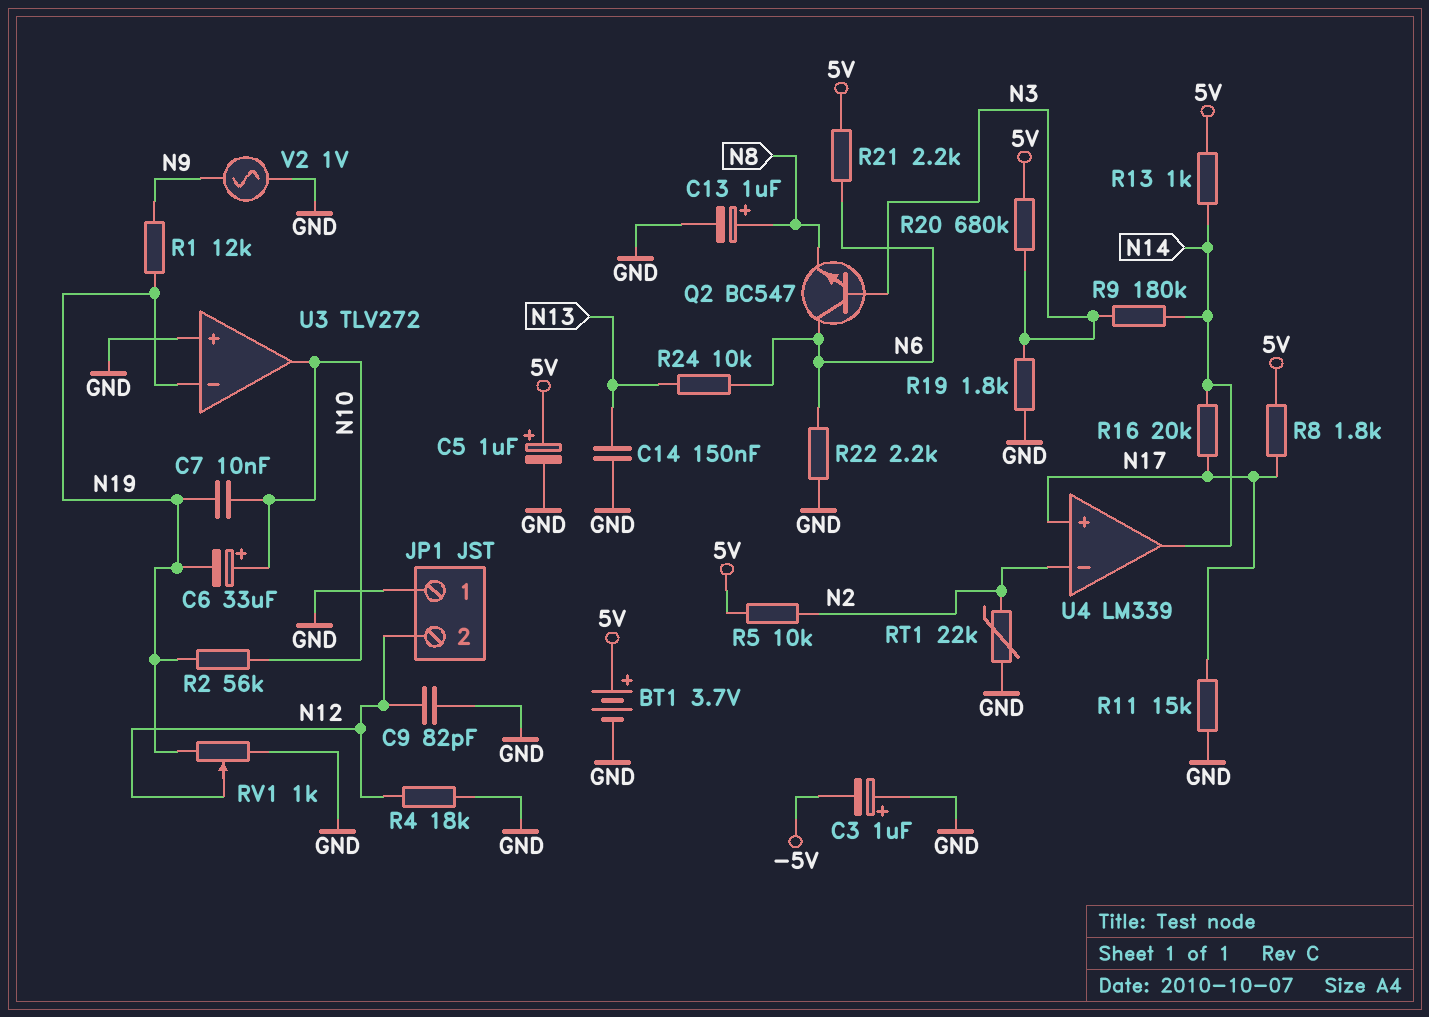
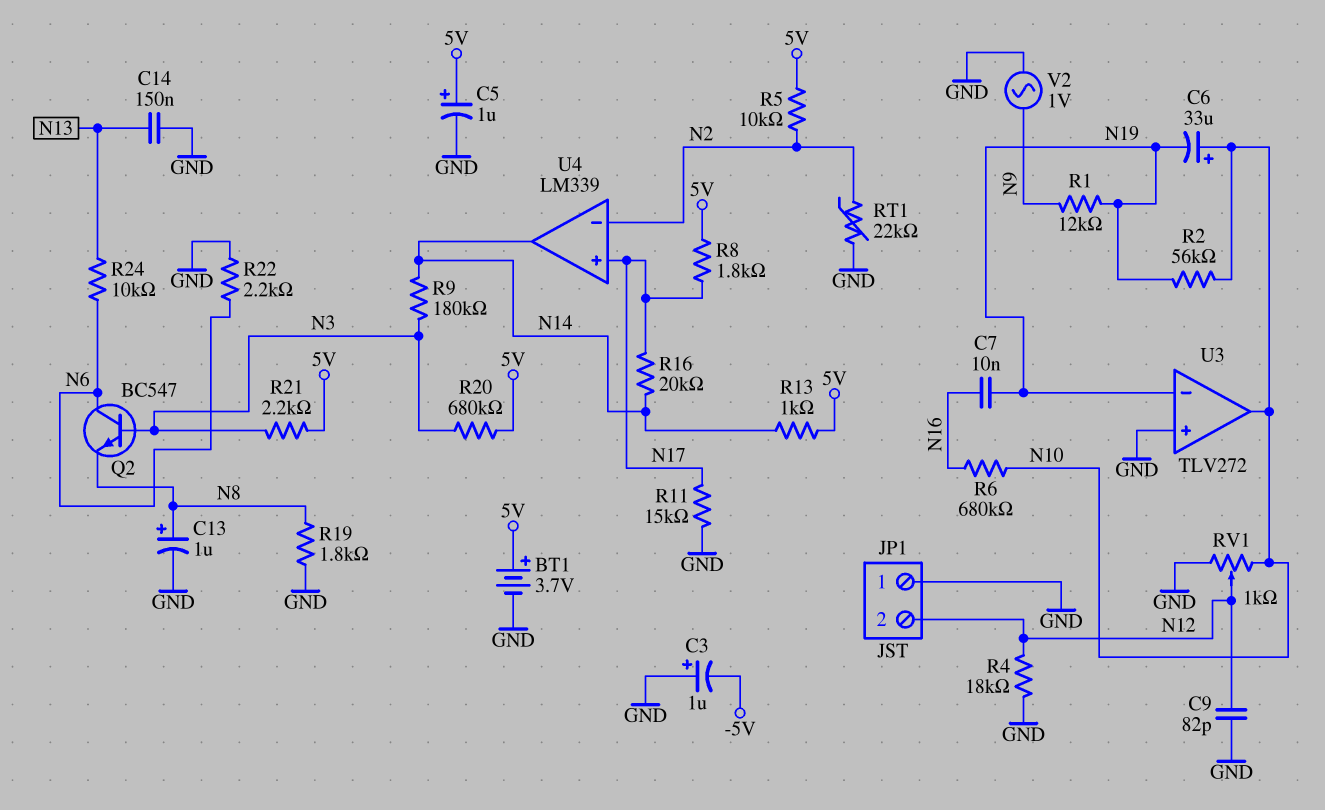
C7: 10nF (N10, N19) -> 10nF (N16, N19)
R6: none -> 680k (N10, N16)
R19: 1.8k (GND, N3) -> 1.8k (GND, N8)
R21: 2.2k (5V, N6) -> 2.2k (5V, N3)
RV1: 1k (GND, N19, wiper N12) -> 1k (GND, N10, wiper N12)

